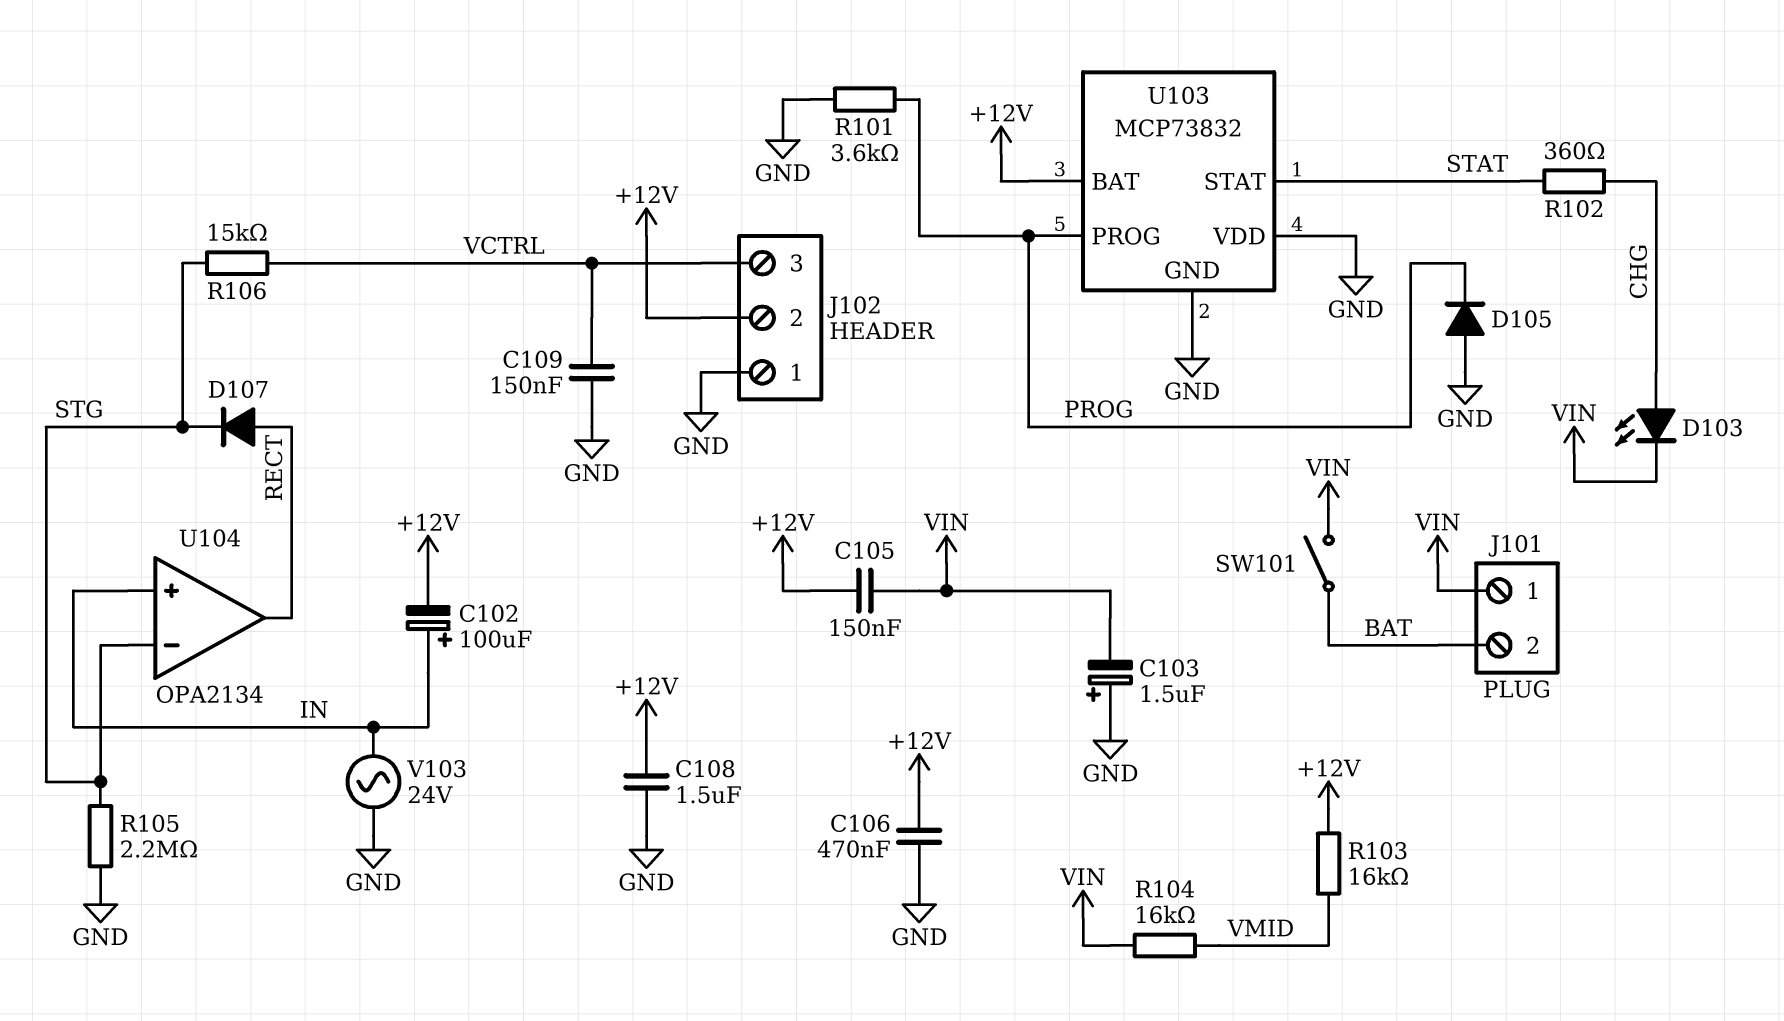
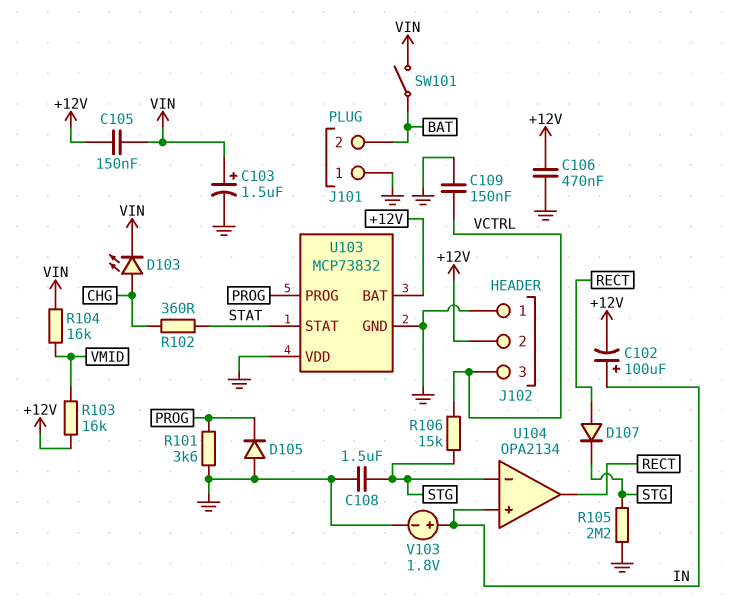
C103: 1.5uF (plus GND, minus VIN) -> 1.5uF (plus VIN, minus GND)
C108: 1.5uF (+12V, GND) -> 1.5uF (GND, STG)
J101 pin 1: VIN -> GND
V103: AC 24V (GND, IN) -> 1.8V (plus IN, minus GND)

